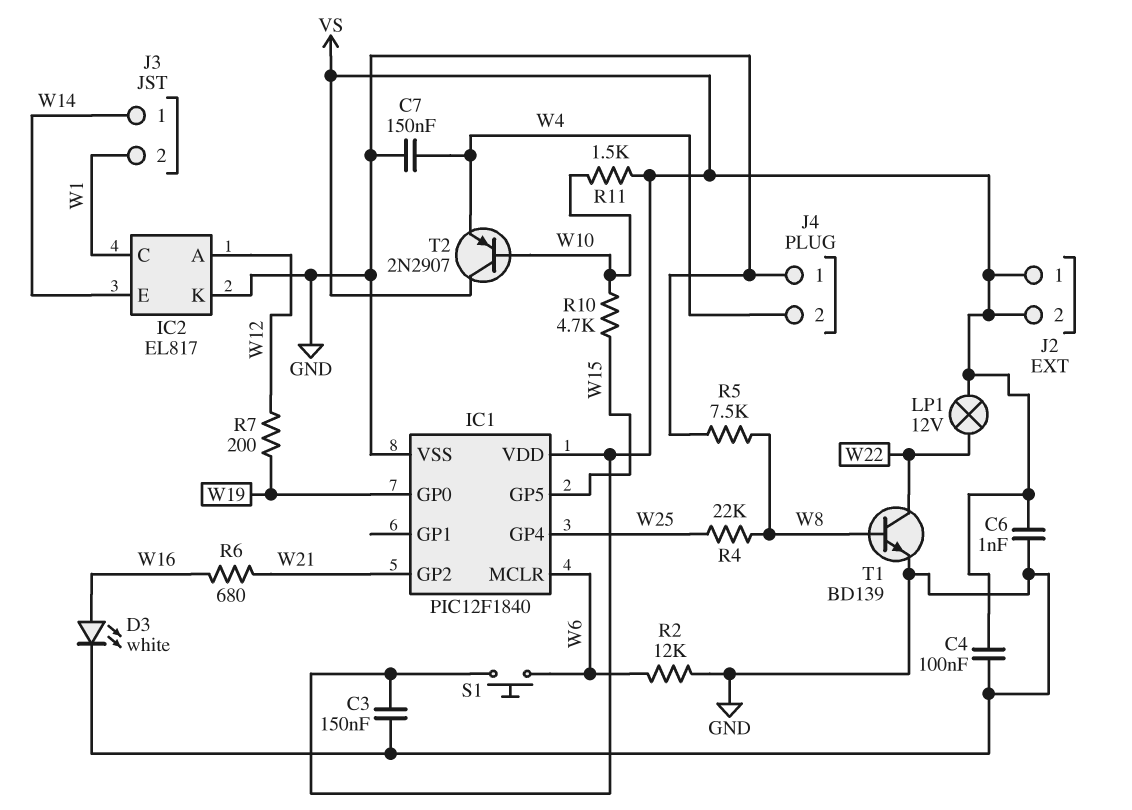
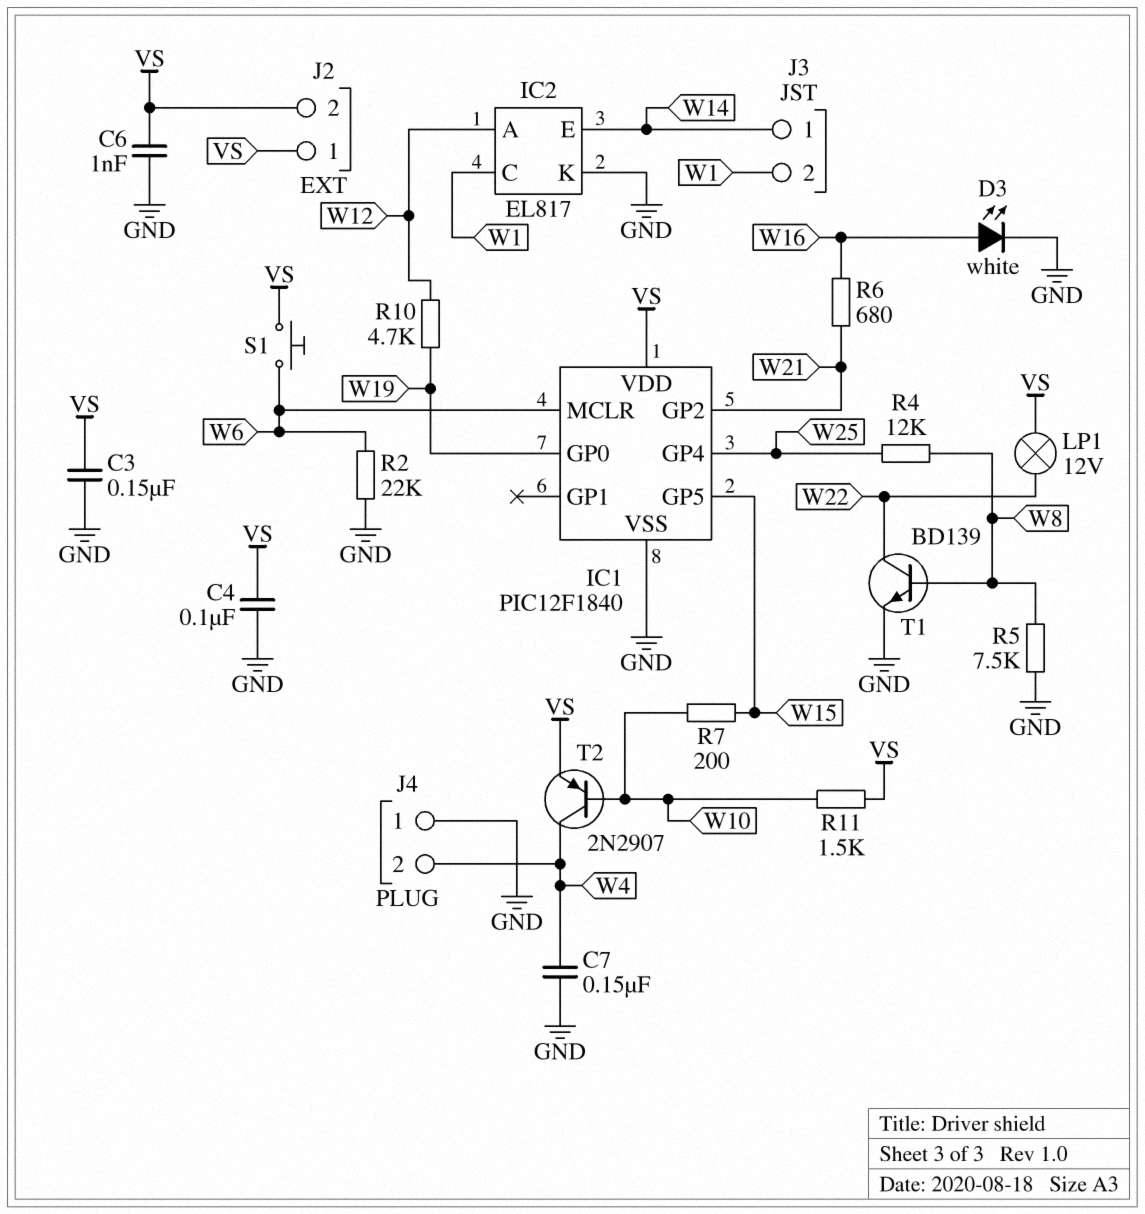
R2: 12k (GND, W6) -> 22k (GND, W6)
R4: 22k (W8, W25) -> 12k (W8, W25)
R7: 200 (W12, W19) -> 200 (W10, W15)
R10: 4.7k (W10, W15) -> 4.7k (W12, W19)
T2: PNP 2N2907 (B W10, C VS, E W4) -> PNP 2N2907 (B W10, C W4, E VS)

